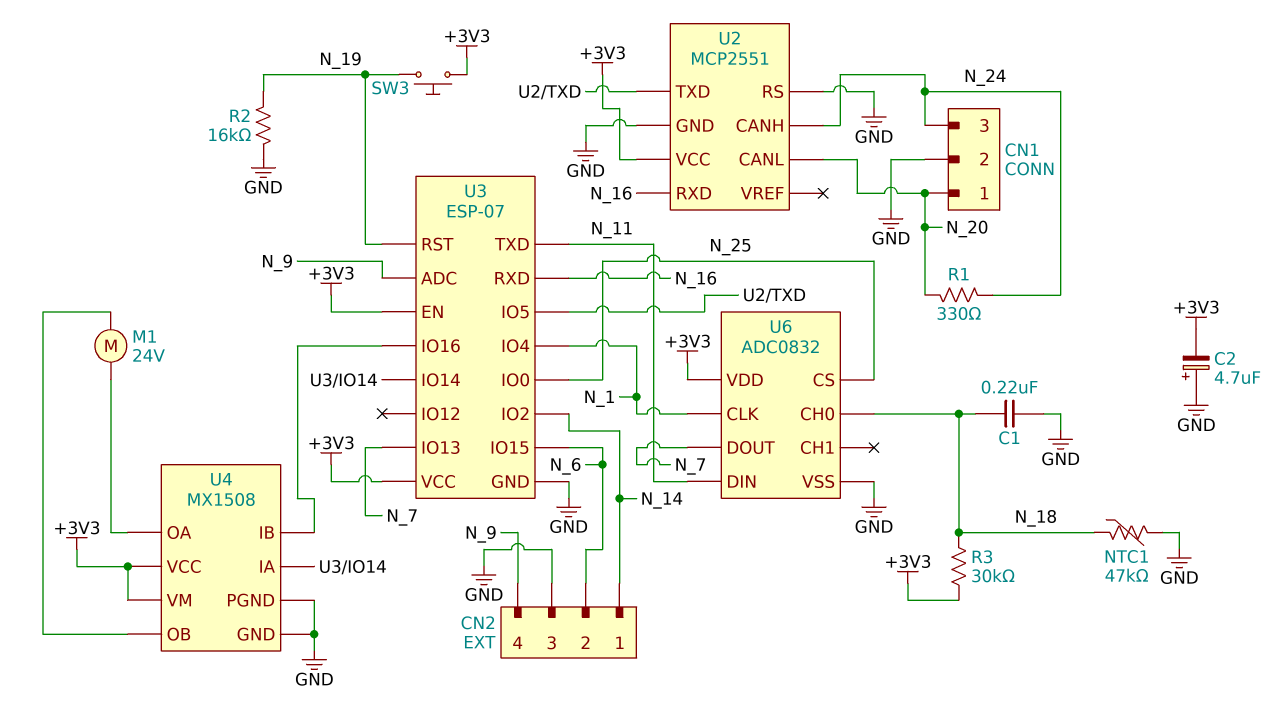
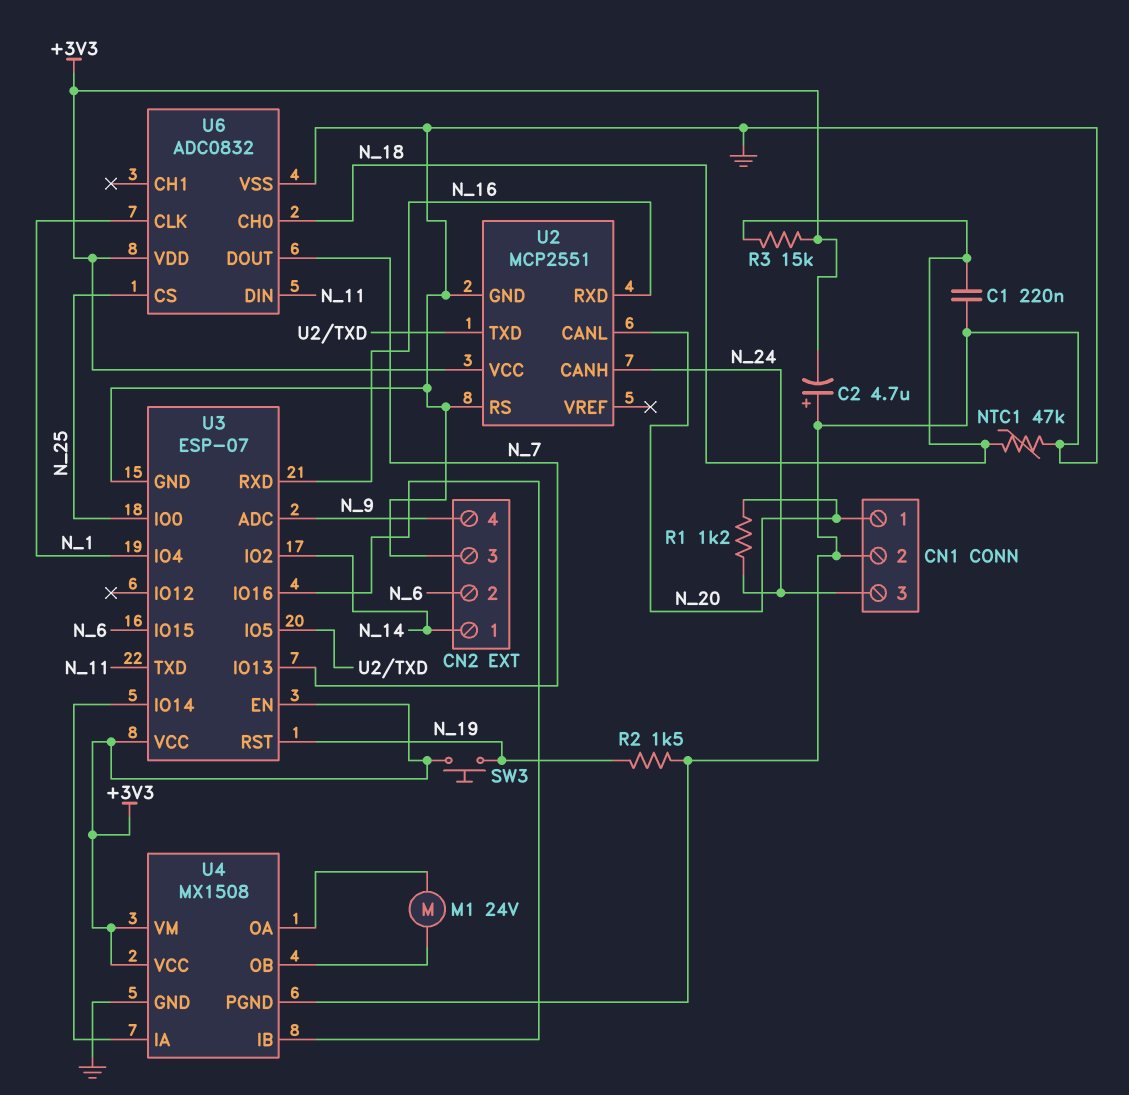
R1: 330 (N_20, N_24) -> 1.2k (N_20, N_24)
R2: 16k (GND, N_19) -> 1.5k (GND, N_19)
R3: 30k (+3V3, N_18) -> 15k (+3V3, N_18)

